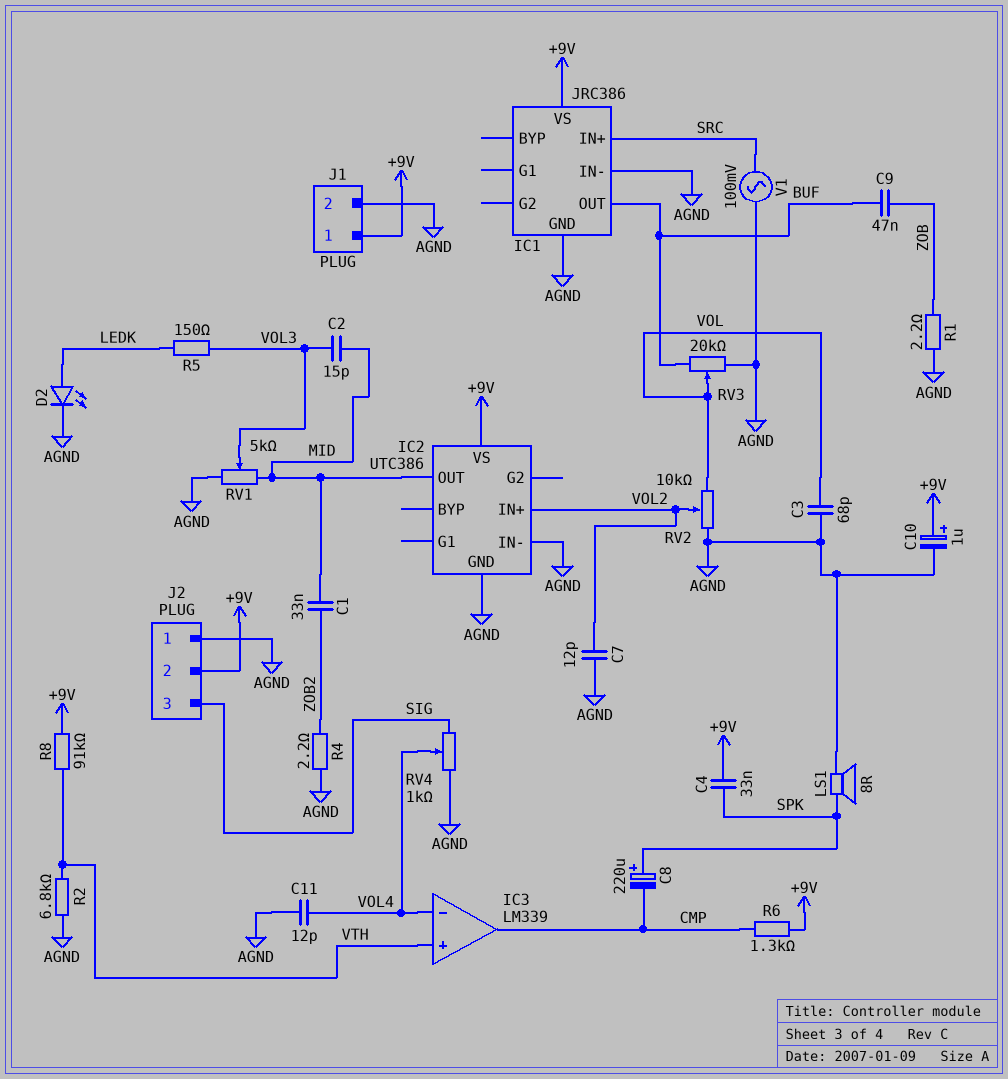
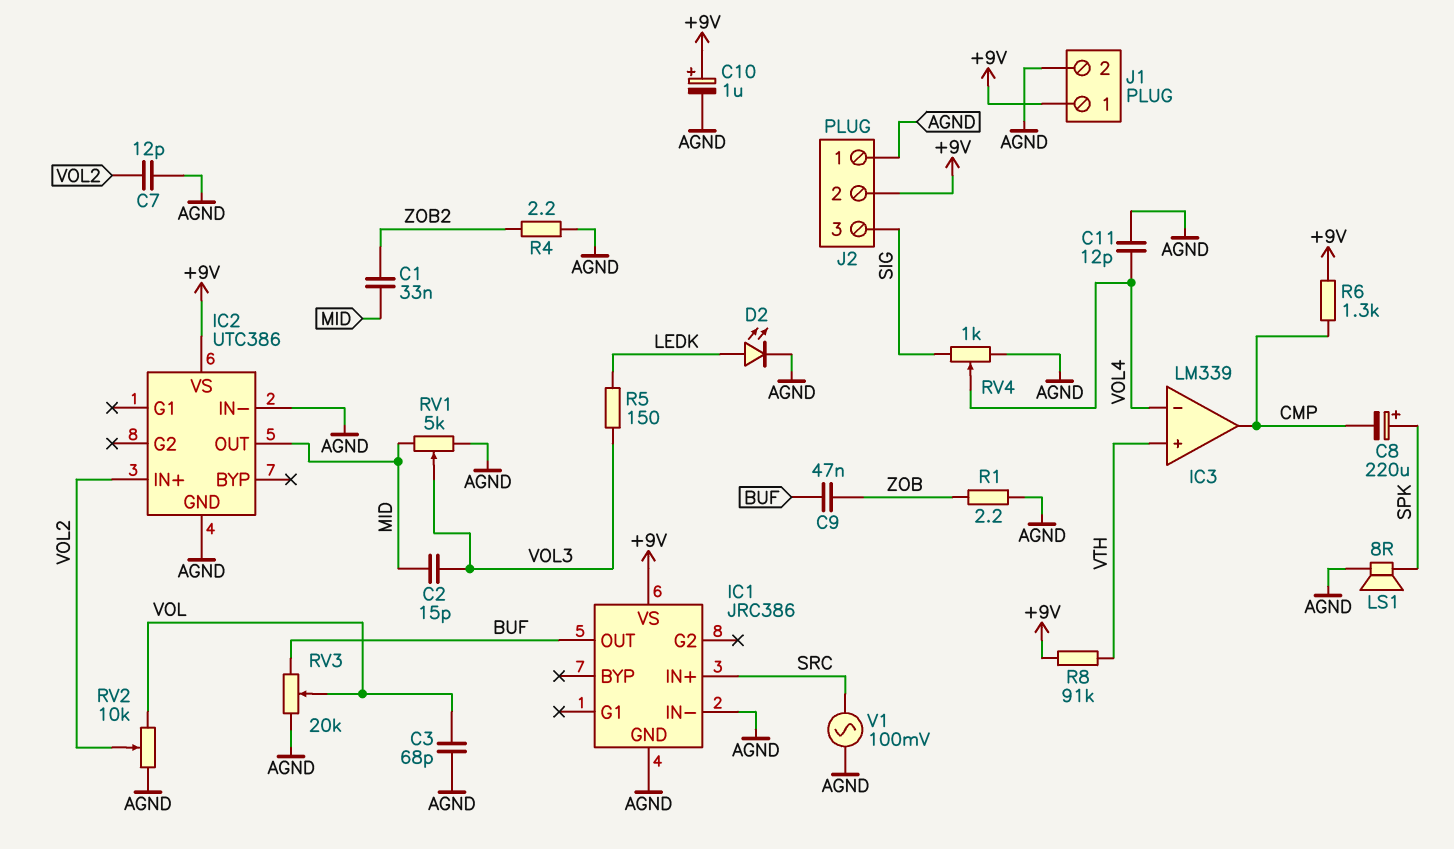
C4: 33nF (+9V, SPK) -> none
R2: 6.8k (AGND, VTH) -> none

